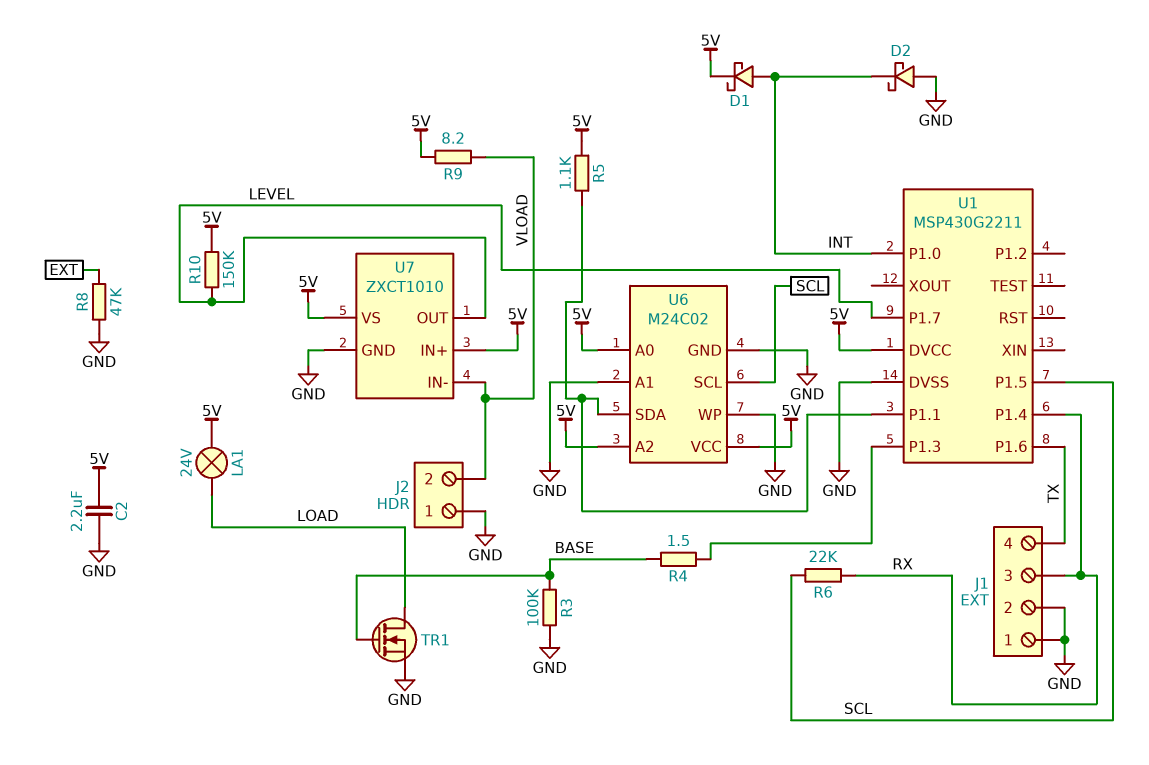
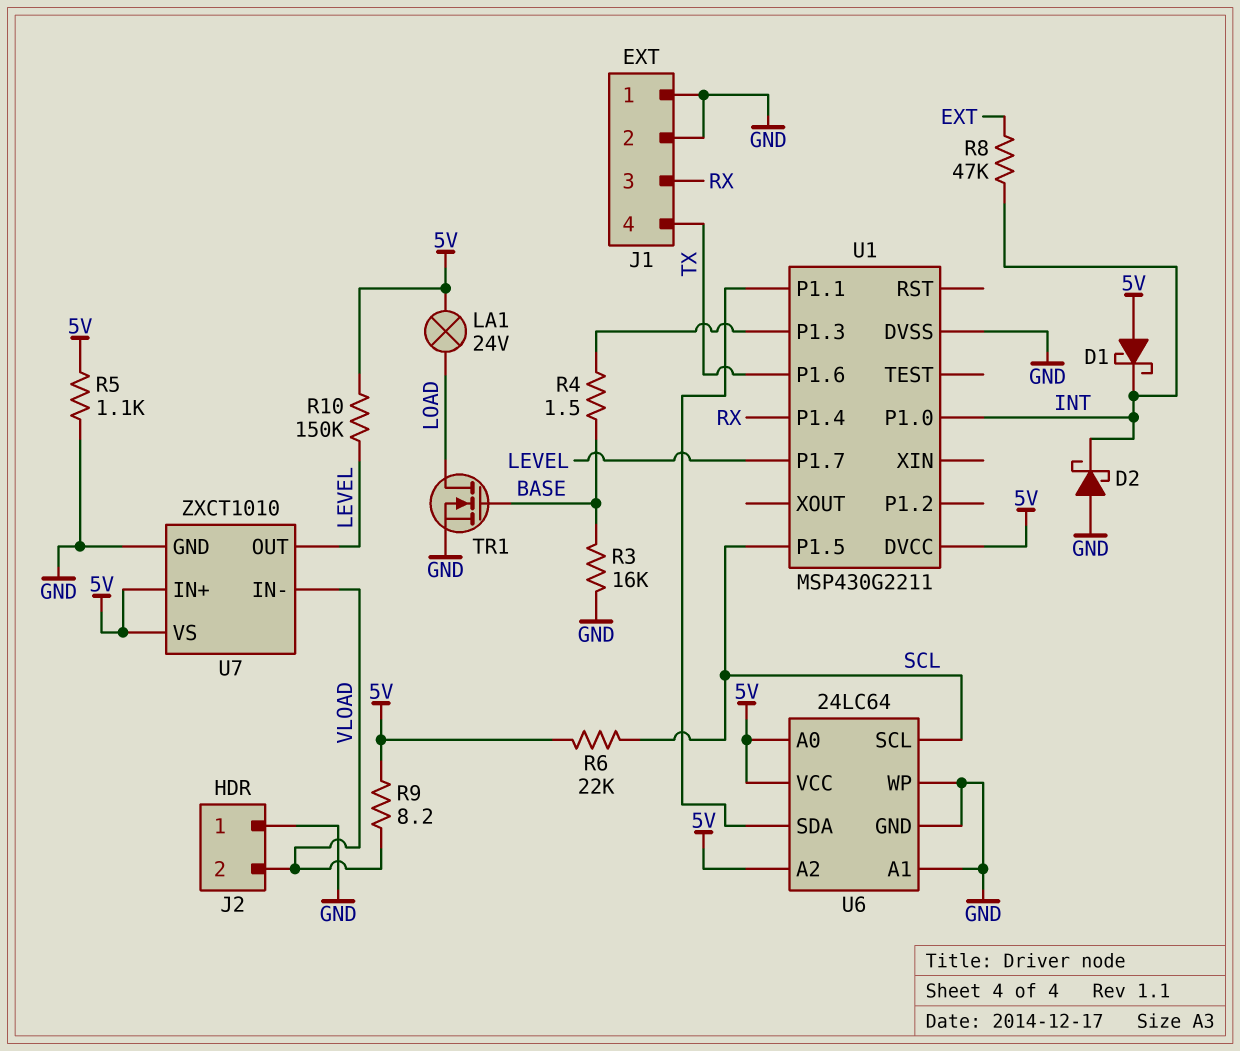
C2: 2.2uF (5V, GND) -> none
D1: schottky (A INT, K 5V) -> schottky (A 5V, K INT)
R3: 100k (BASE, GND) -> 16k (BASE, GND)
R5: 1.1k (5V, U1/P1.1) -> 1.1k (5V, GND)
R6: 22k (RX, SCL) -> 22k (5V, SCL)
R8: 47k (EXT, GND) -> 47k (EXT, INT)
U6: M24C02 -> 24LC64

